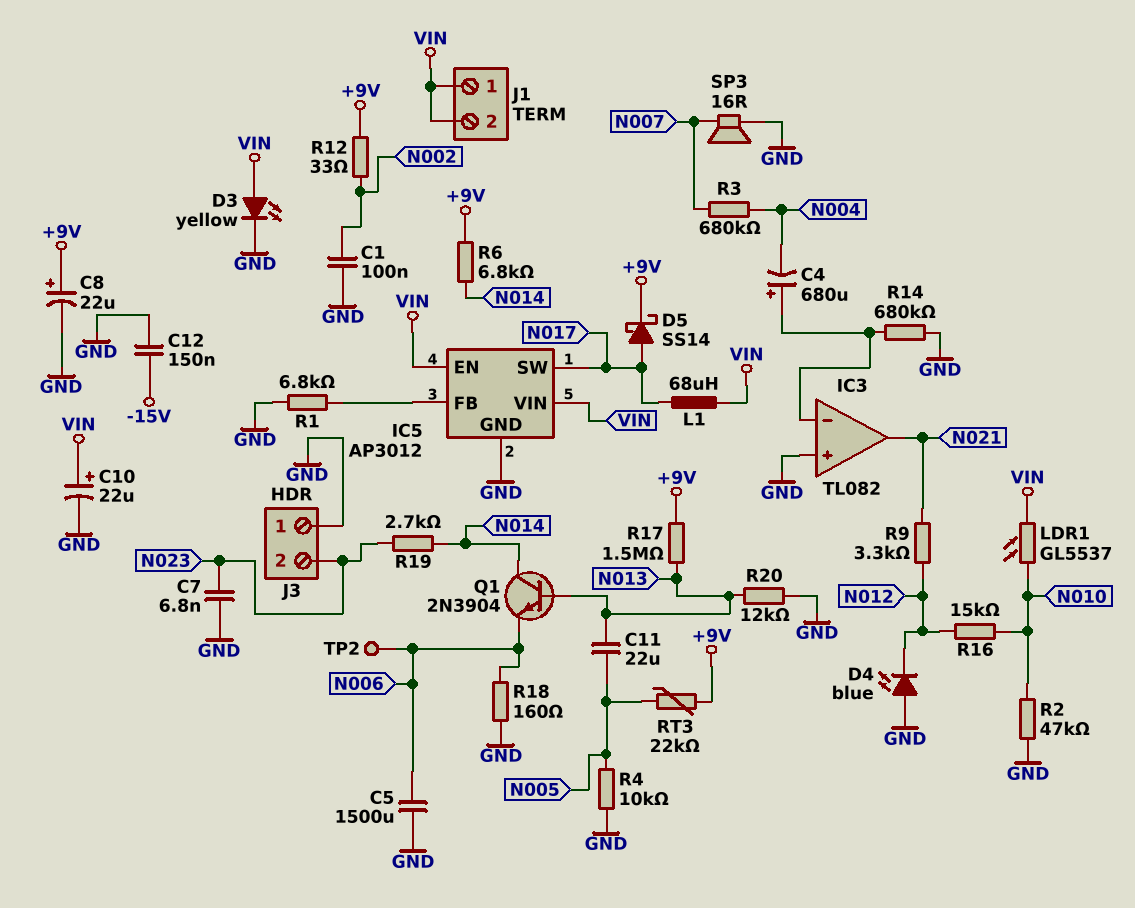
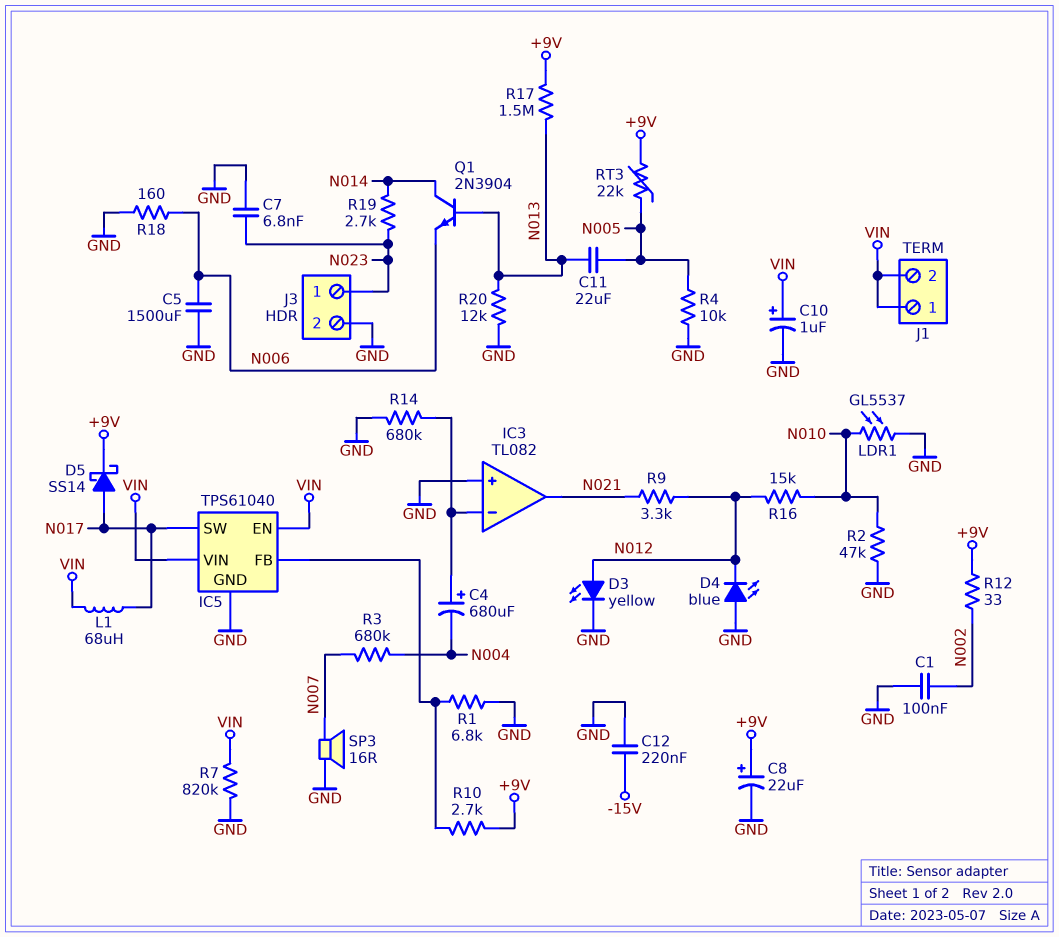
C10: 22uF (plus VIN, minus GND) -> 1uF (plus VIN, minus GND)
C12: 150nF (-15V, GND) -> 220nF (-15V, GND)
D3: LED yellow (A VIN, K GND) -> LED yellow (A N012, K GND)
IC5: AP3012 -> TPS61040
J3 pin 1: GND -> N023
J3 pin 2: N023 -> GND
LDR1: GL5537 (N010, VIN) -> GL5537 (GND, N010)
R6: 6.8k (+9V, N014) -> none
R7: none -> 820k (GND, VIN)
R10: none -> 2.7k (+9V, IC5/FB)
TP2: test point (N006) -> none

